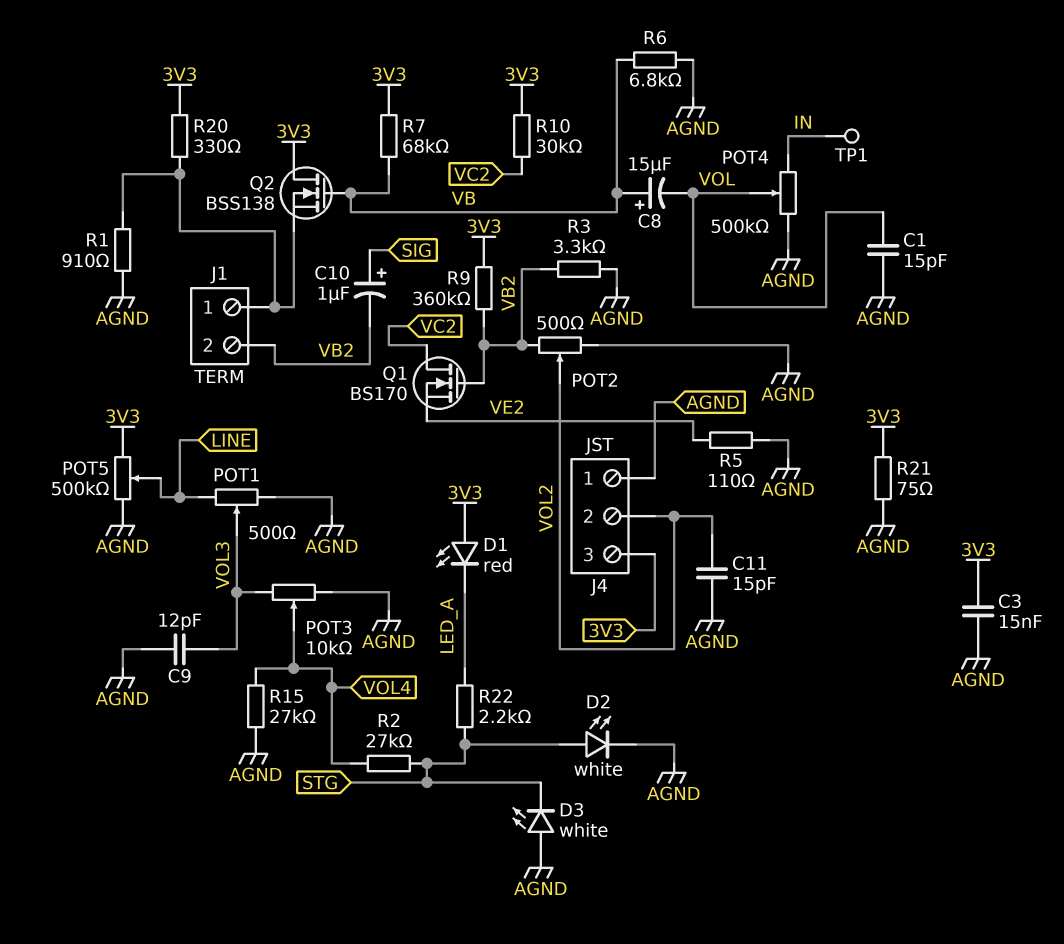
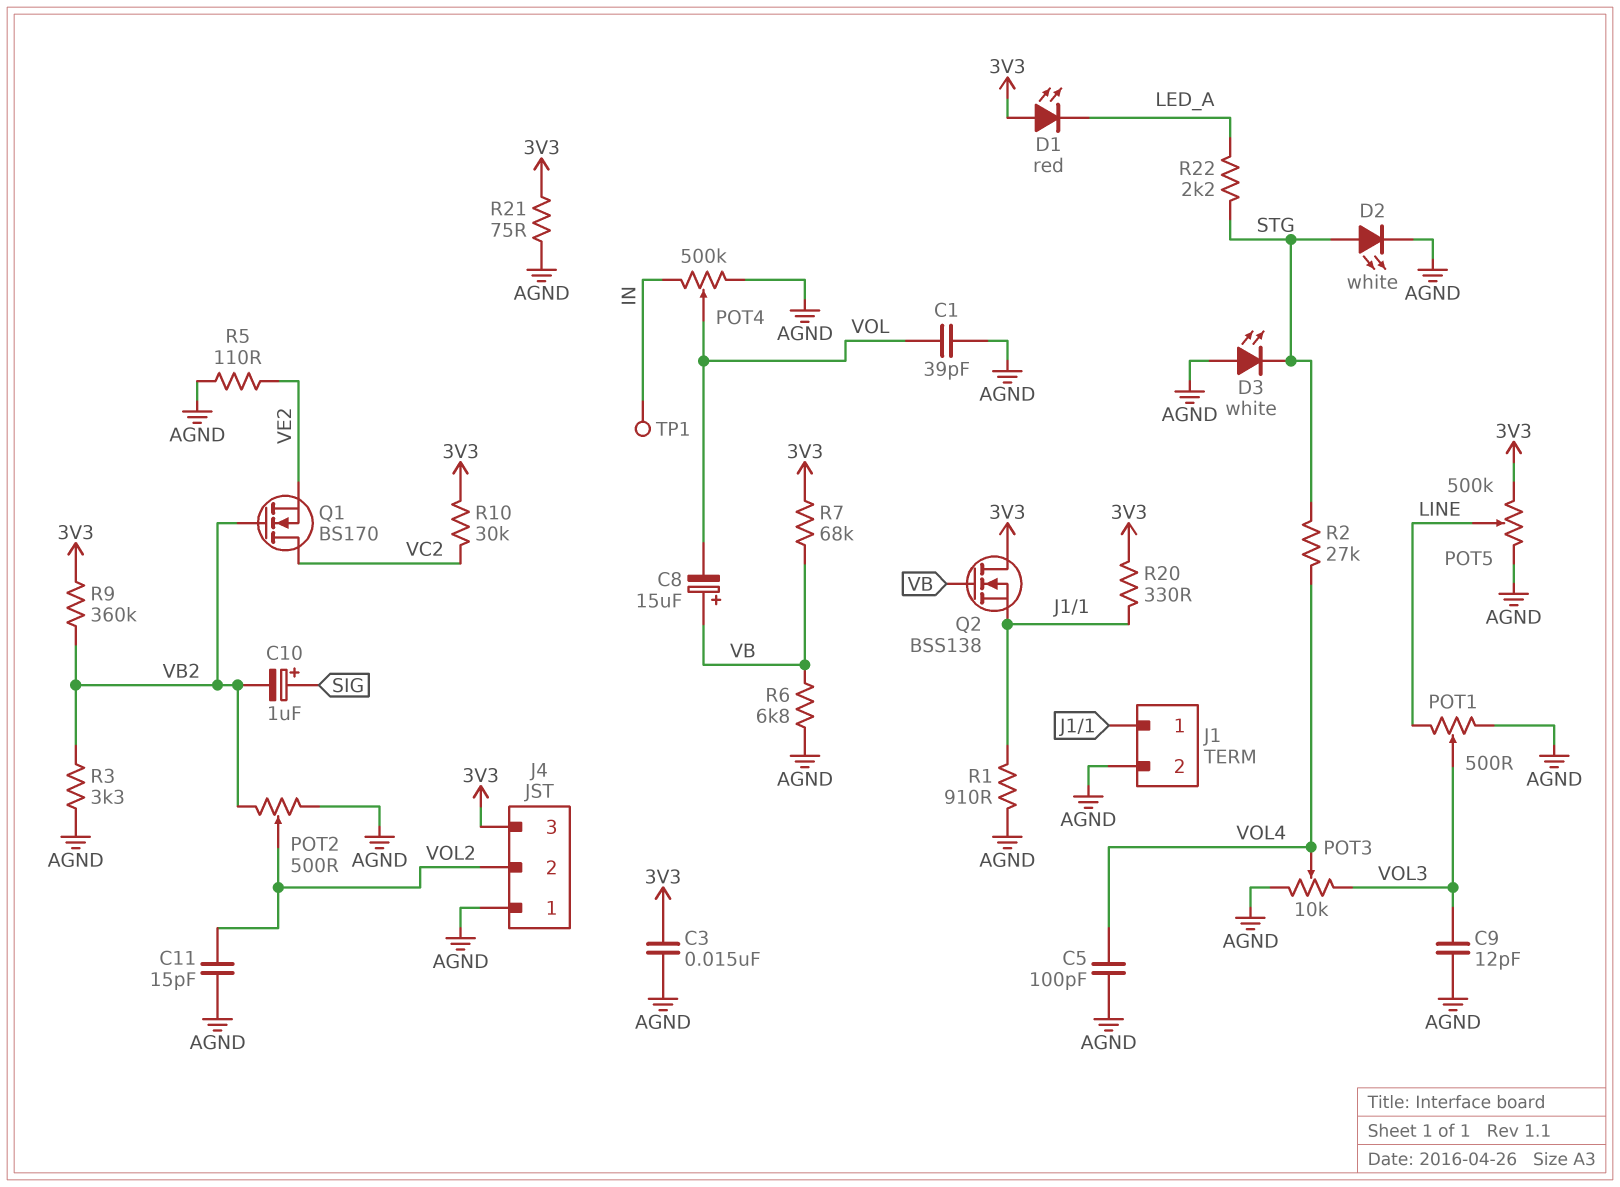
C1: 15pF (AGND, VOL) -> 39pF (AGND, VOL)
C5: none -> 100pF (AGND, VOL4)
J1 pin 2: VB2 -> AGND
R15: 27k (AGND, VOL4) -> none

